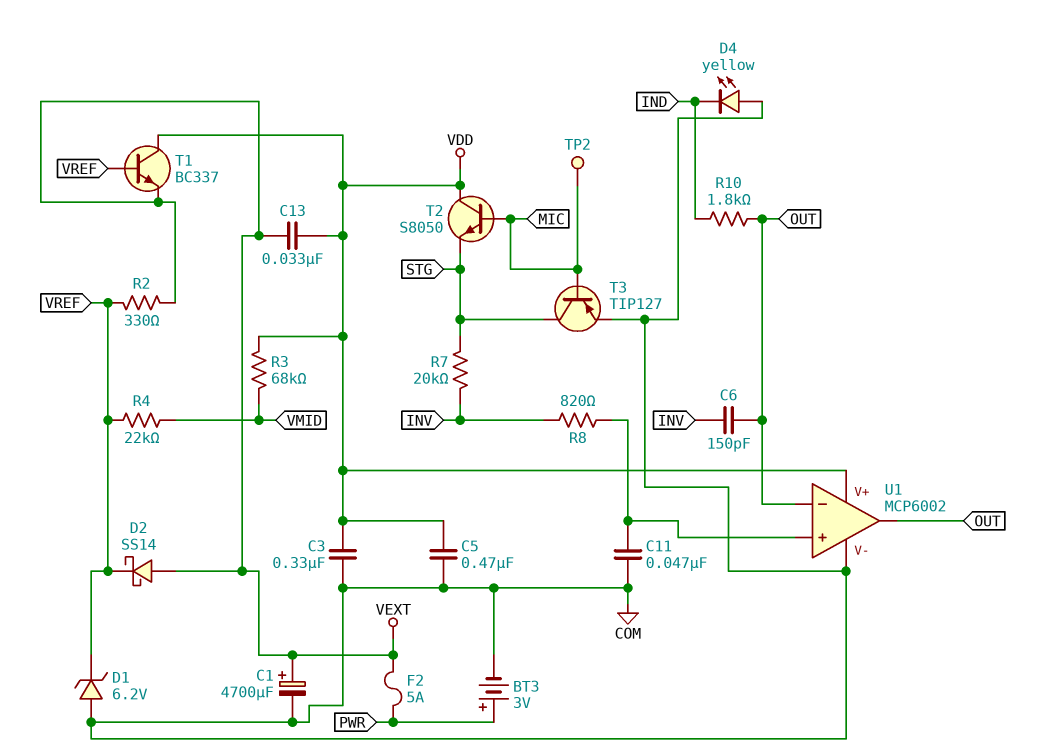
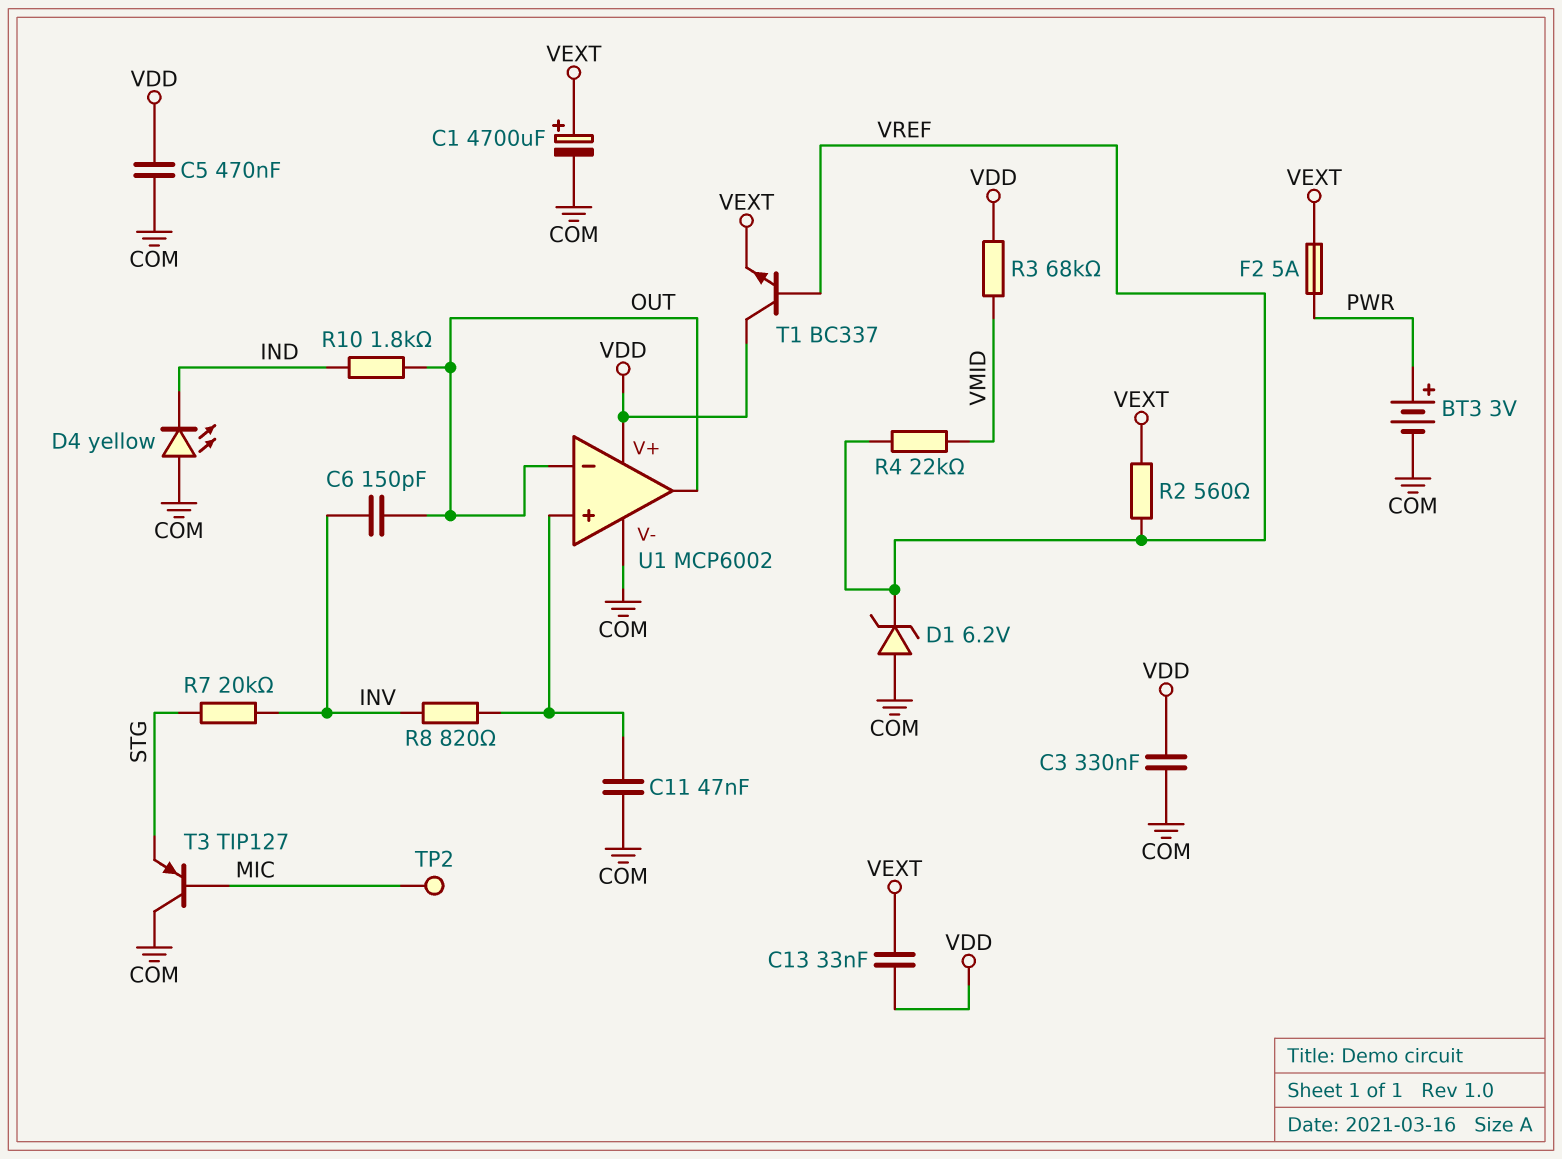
D2: schottky SS14 (A VEXT, K VREF) -> none
R2: 330 (VEXT, VREF) -> 560 (VEXT, VREF)
T2: NPN S8050 (B MIC, C VDD, E STG) -> none
T3: PNP TIP127 (B MIC, C STG, E COM) -> PNP TIP127 (B MIC, C COM, E STG)

